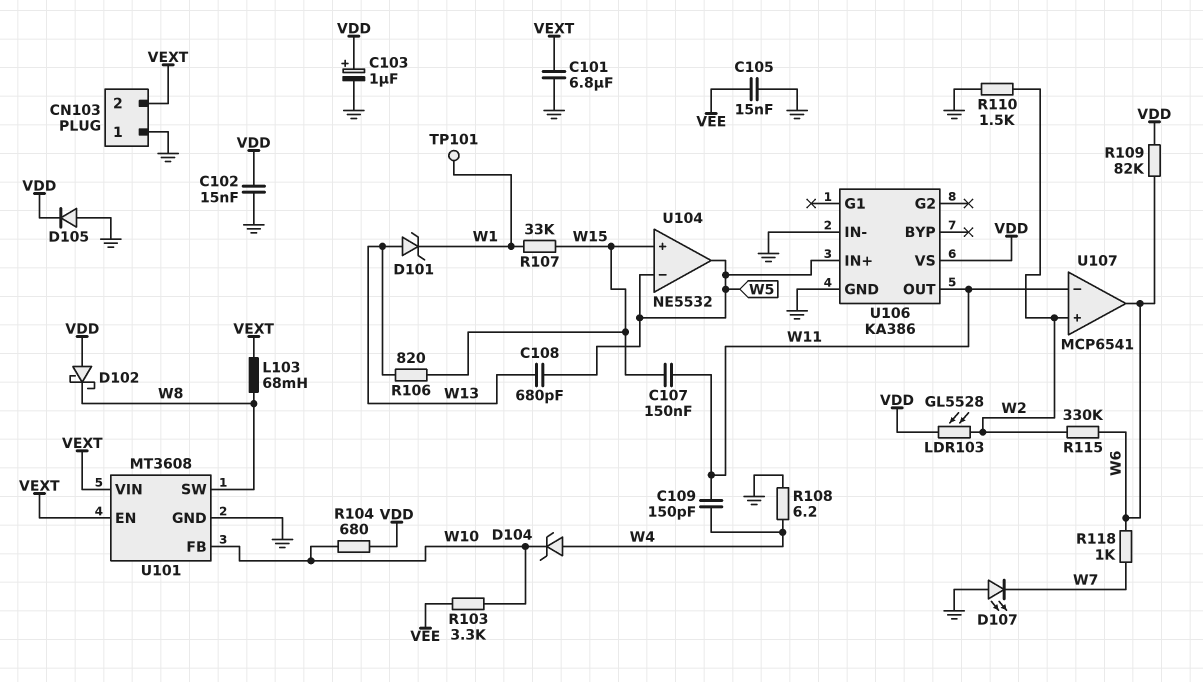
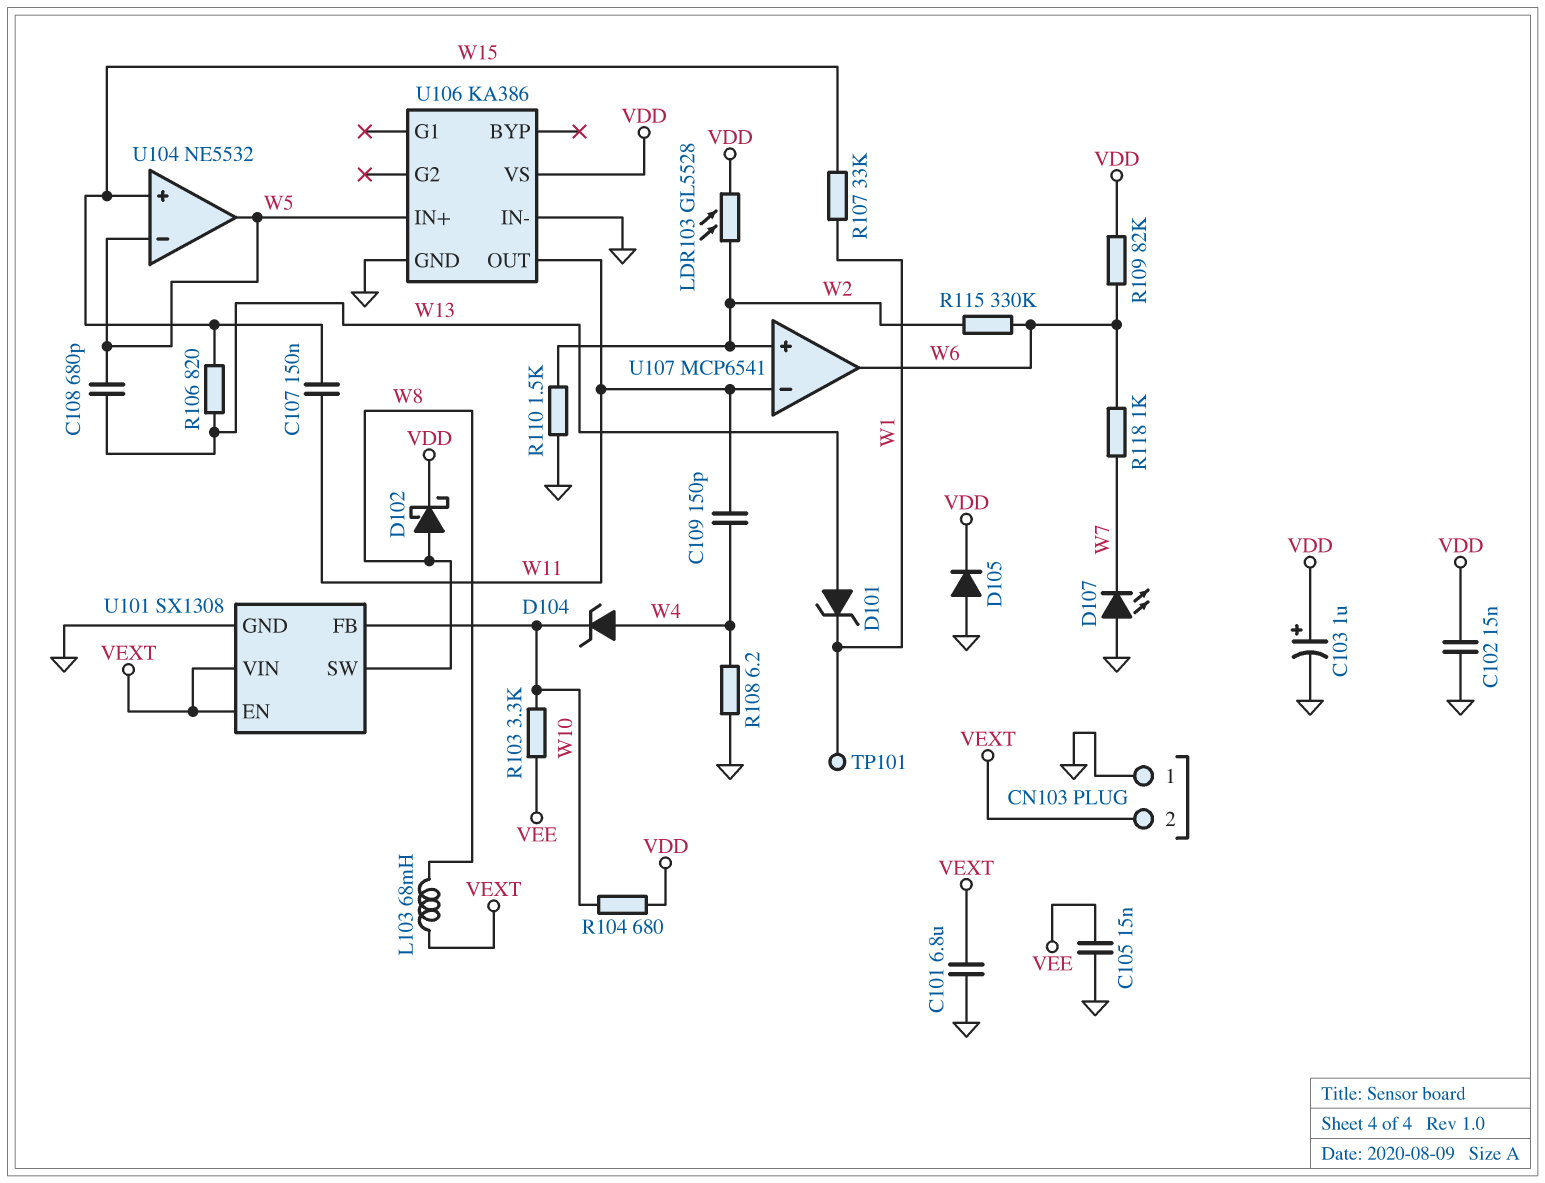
D102: schottky (A VDD, K W8) -> schottky (A W8, K VDD)
U101: MT3608 -> SX1308

